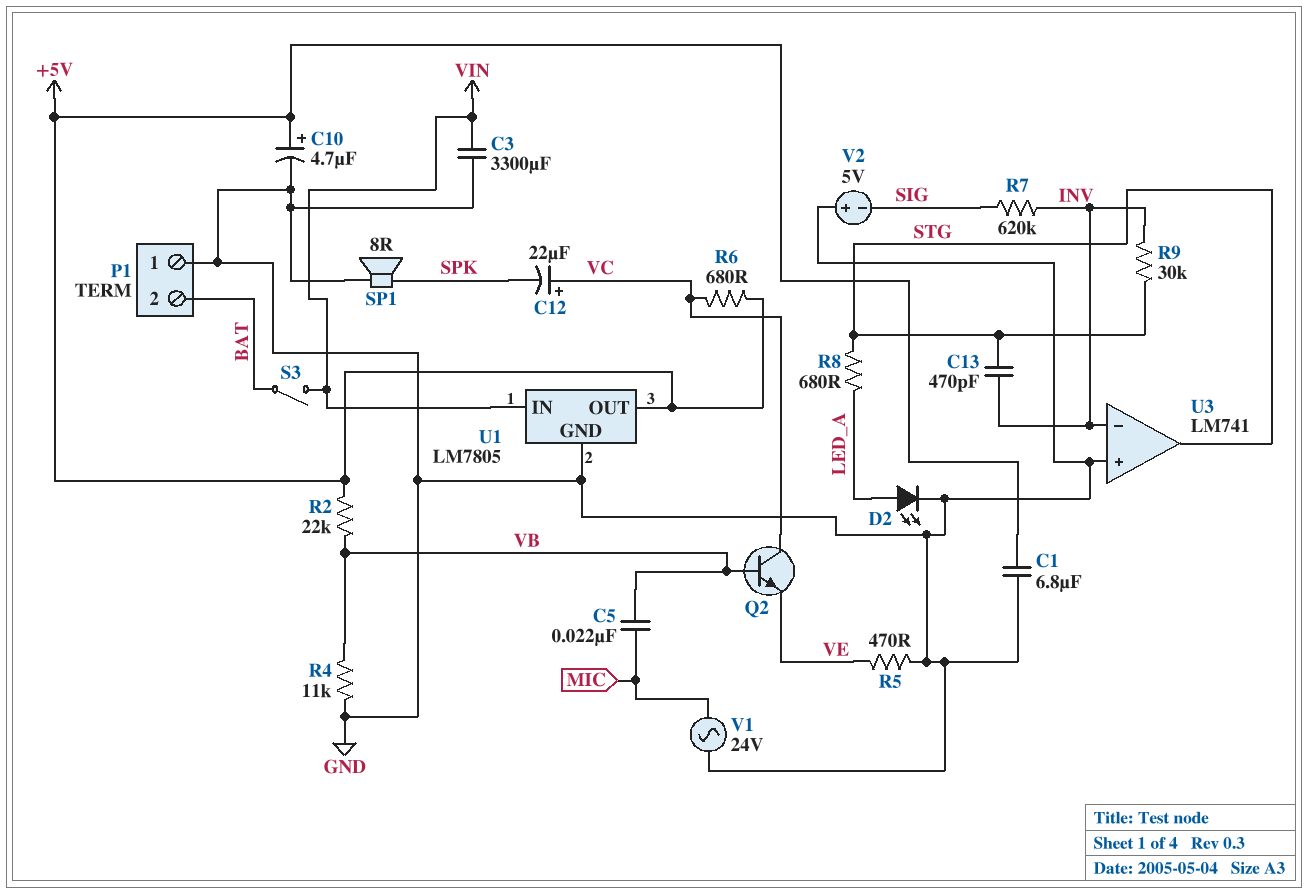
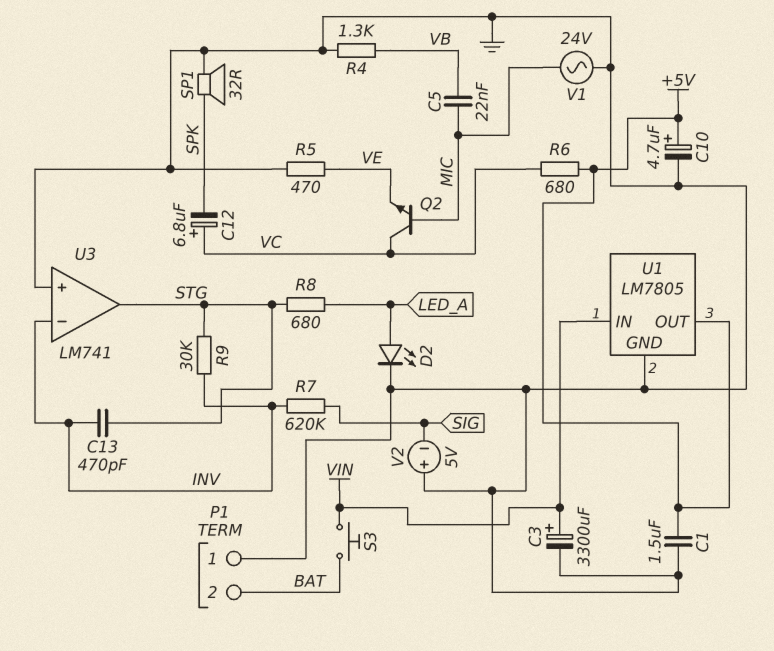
C1: 6.8uF (+5V, GND) -> 1.5uF (+5V, GND)
C3: 3300uF (GND, VIN) -> 3300uF (plus VIN, minus GND)
C12: 22uF (plus VC, minus SPK) -> 6.8uF (plus VC, minus SPK)
Q2: NPN (B VB, C VC, E VE) -> NPN (B MIC, C VC, E VE)
R2: 22k (+5V, VB) -> none
R4: 11k (GND, VB) -> 1.3k (GND, VB)
S3: switch (BAT, VIN) -> button (BAT, VIN)
SP1: speaker 8R (GND, SPK) -> speaker 32R (GND, SPK)

